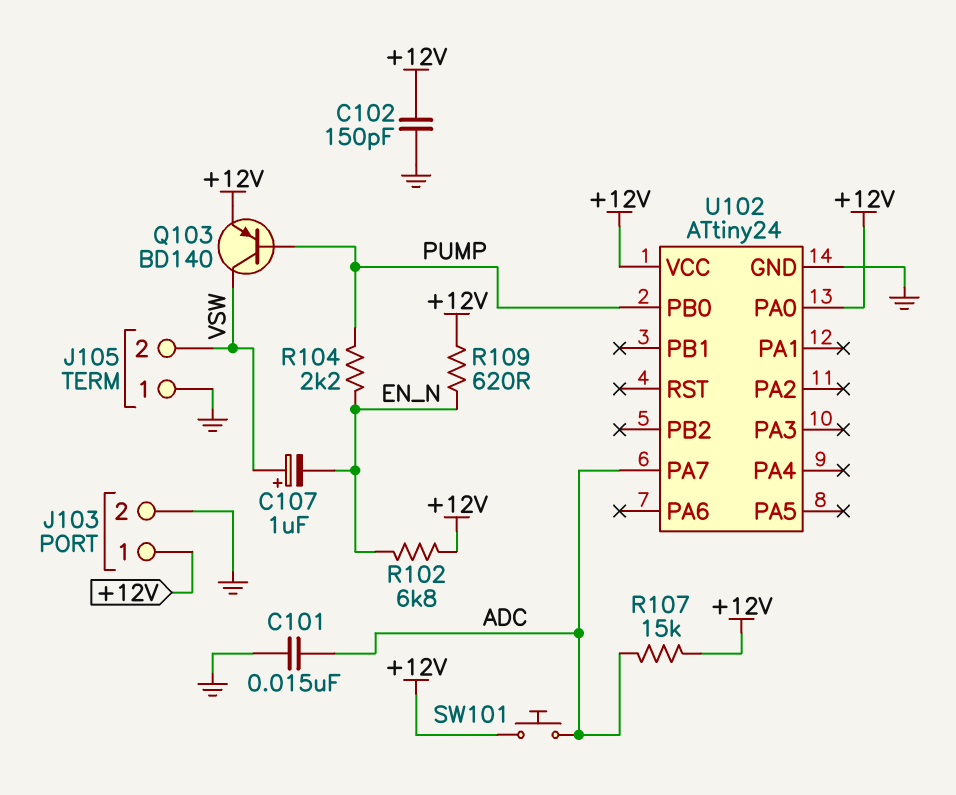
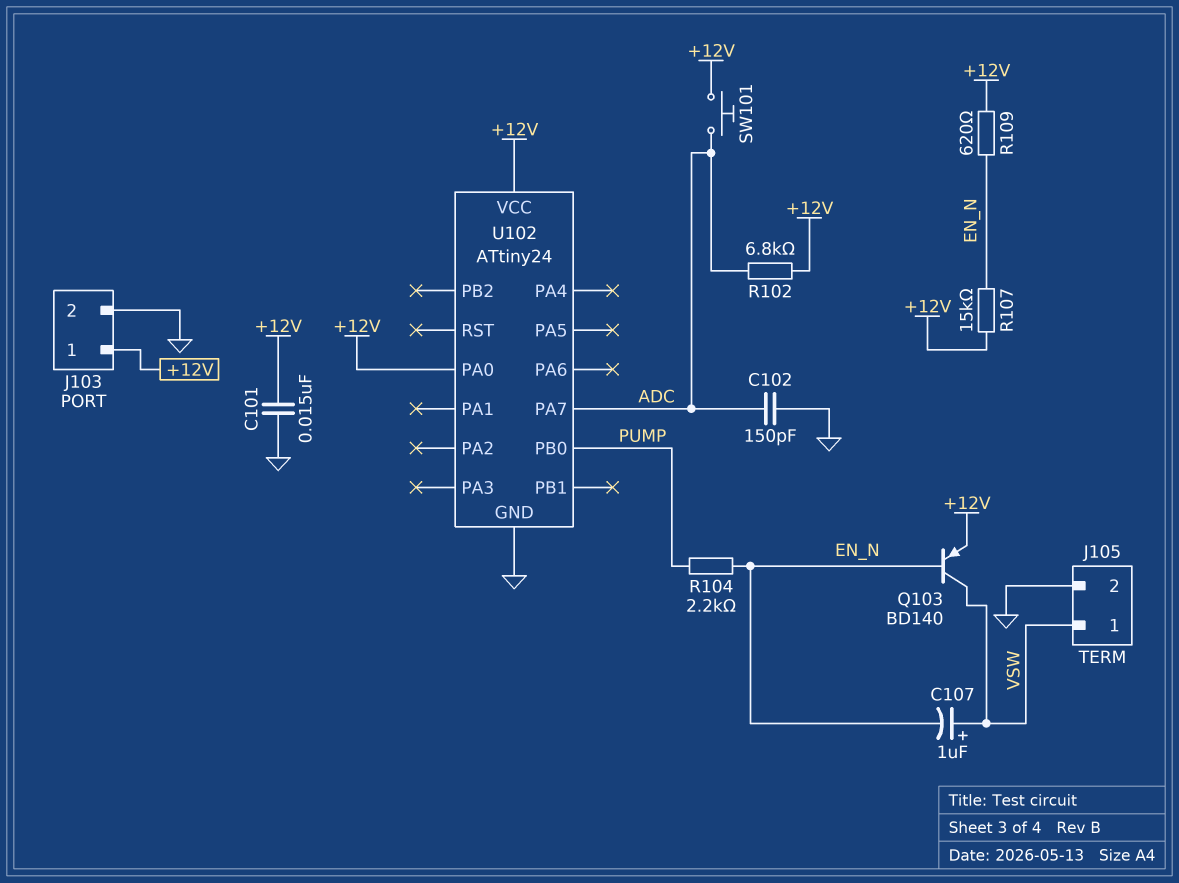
C101: 15nF (ADC, GND) -> 15nF (+12V, GND)
C102: 150pF (+12V, GND) -> 150pF (ADC, GND)
J105 pin 1: GND -> VSW
J105 pin 2: VSW -> GND
Q103: PNP BD140 (B PUMP, C VSW, E +12V) -> PNP BD140 (B EN_N, C VSW, E +12V)
R102: 6.8k (+12V, EN_N) -> 6.8k (+12V, ADC)
R107: 15k (+12V, ADC) -> 15k (+12V, EN_N)

